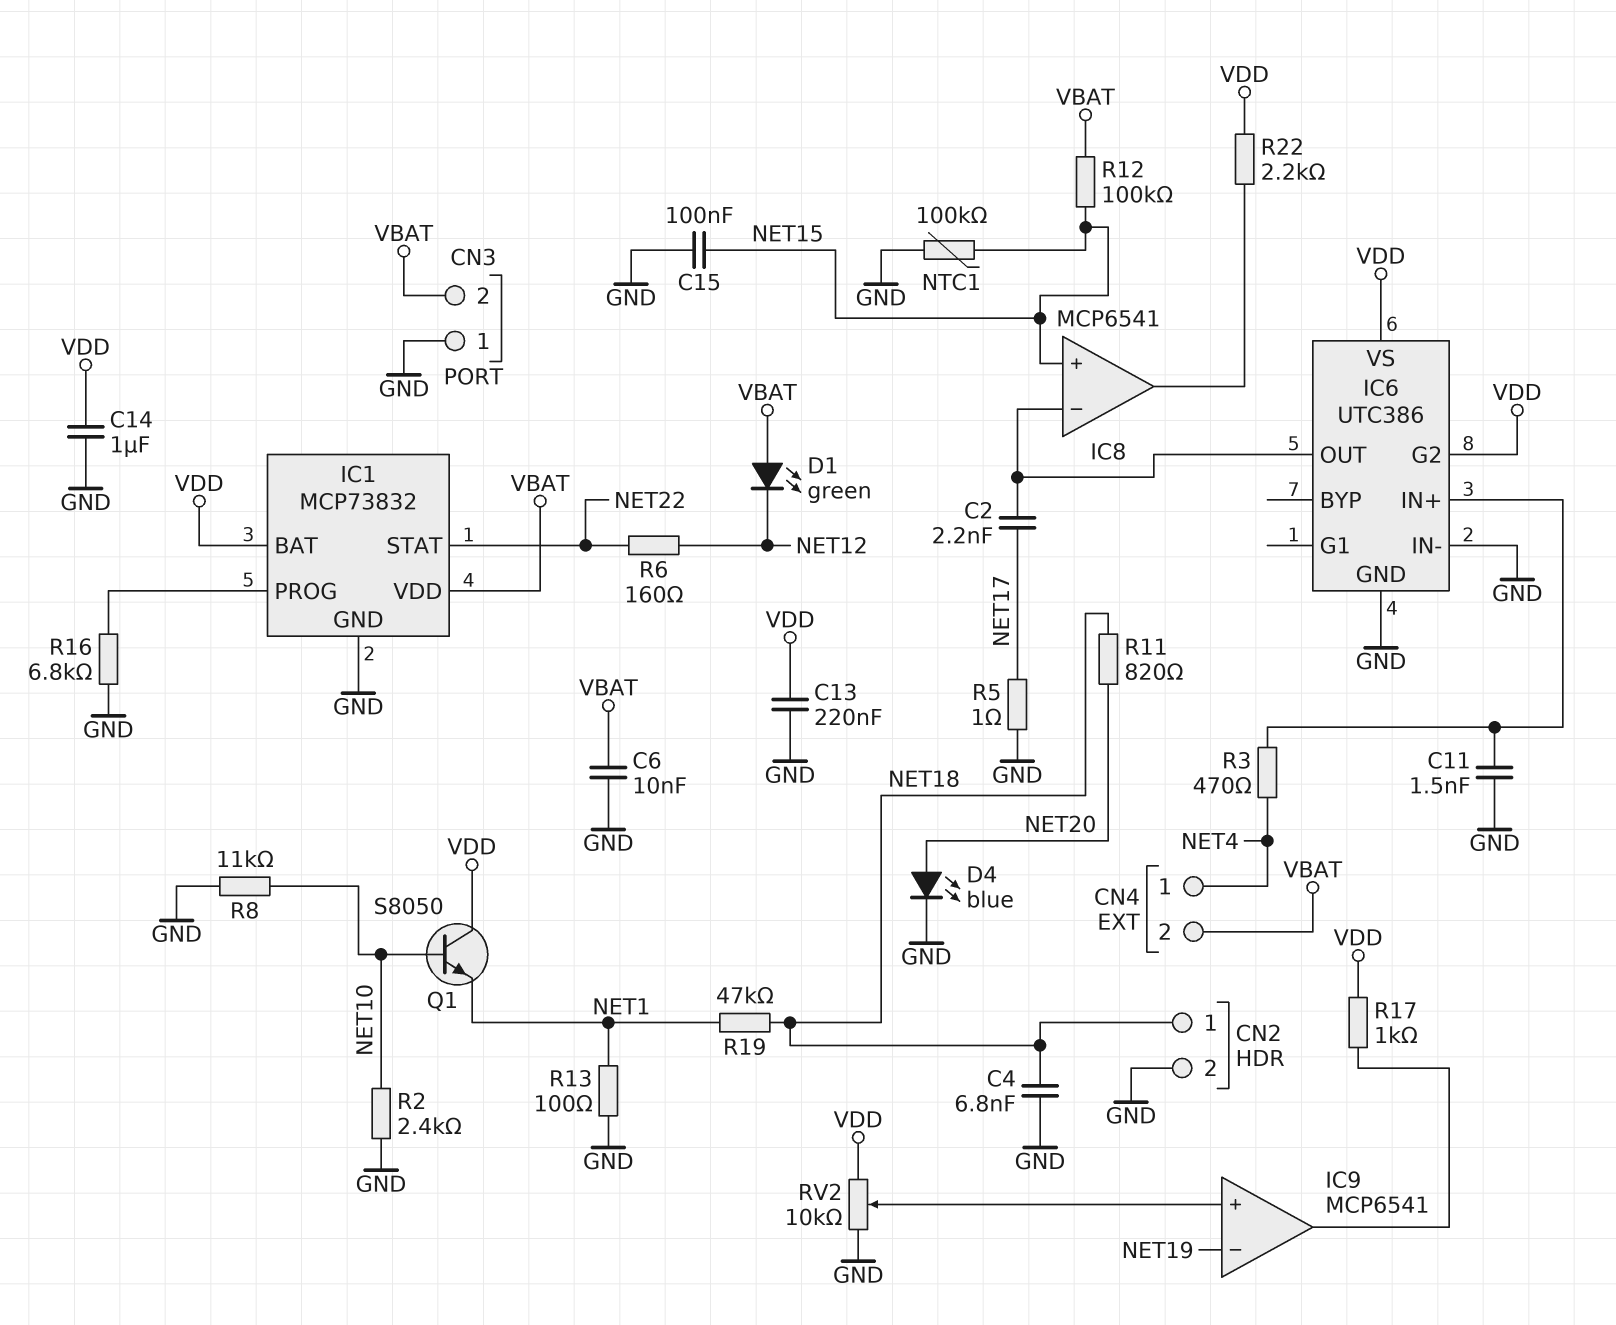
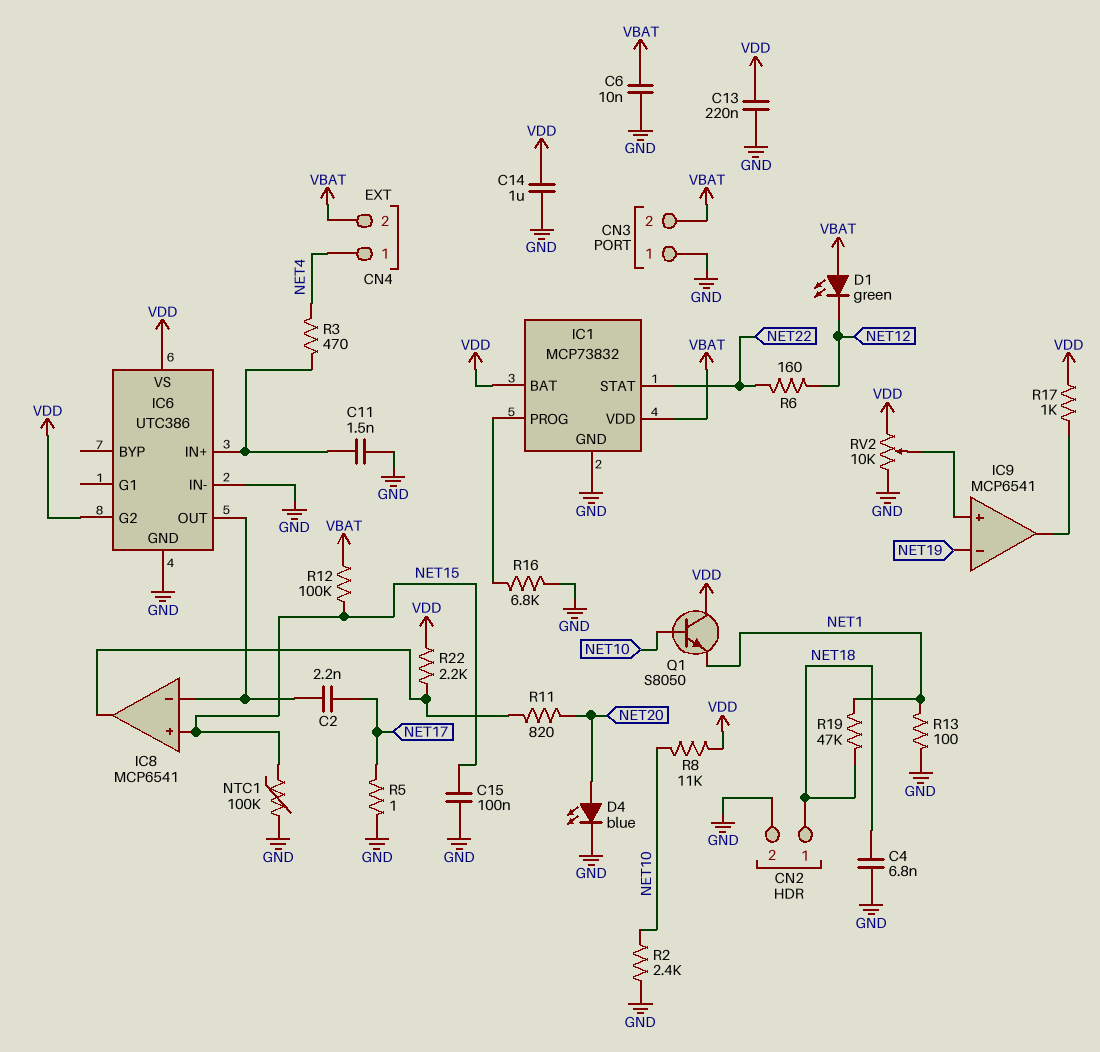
R8: 11k (GND, NET10) -> 11k (NET10, VDD)
R11: 820 (NET18, NET20) -> 820 (IC8/out, NET20)

